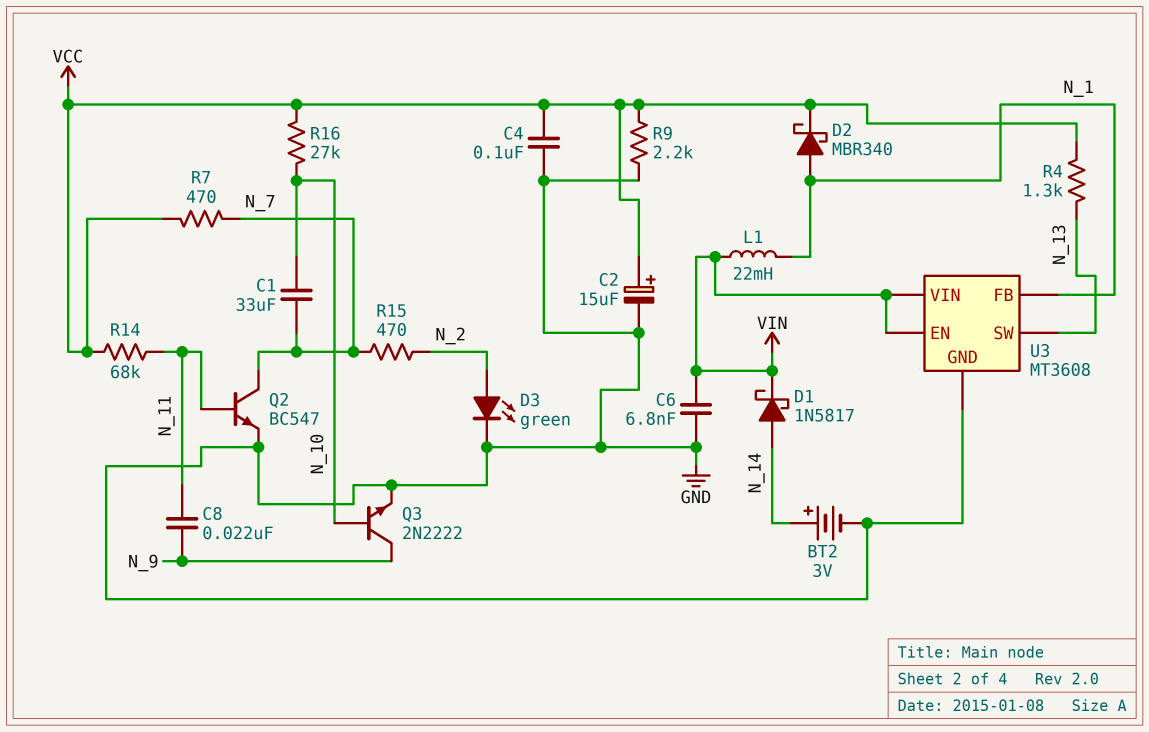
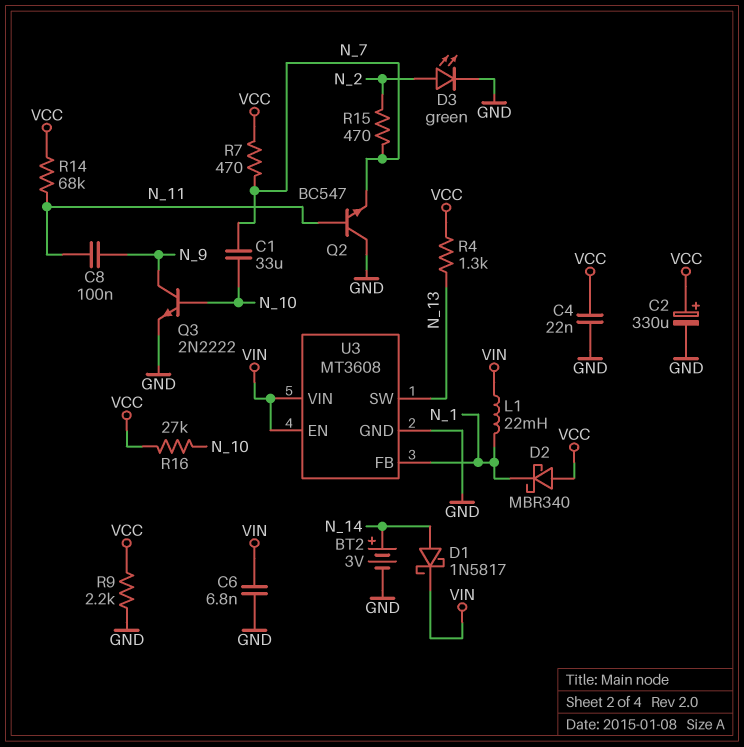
C2: 15uF (plus VCC, minus GND) -> 330uF (plus VCC, minus GND)
C4: 100nF (GND, VCC) -> 22nF (GND, VCC)
C8: 22nF (N_9, N_11) -> 100nF (N_9, N_11)
D2: schottky MBR340 (A N_1, K VCC) -> schottky MBR340 (A VCC, K N_1)
Q2: NPN BC547 (B N_11, C N_7, E GND) -> NPN BC547 (B N_11, C GND, E N_7)

